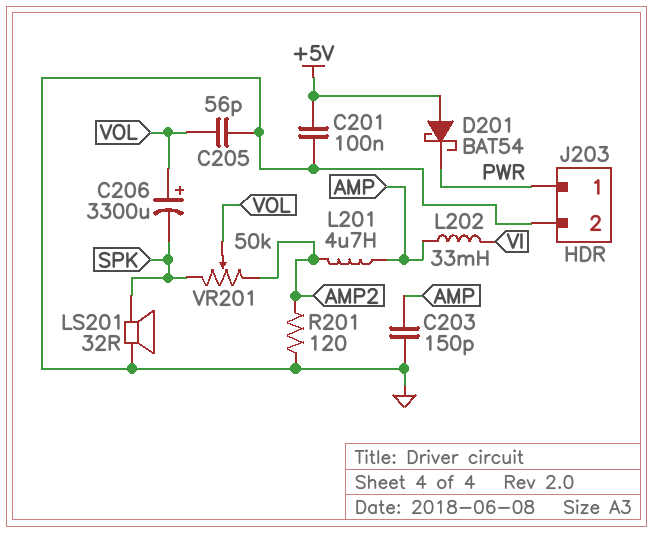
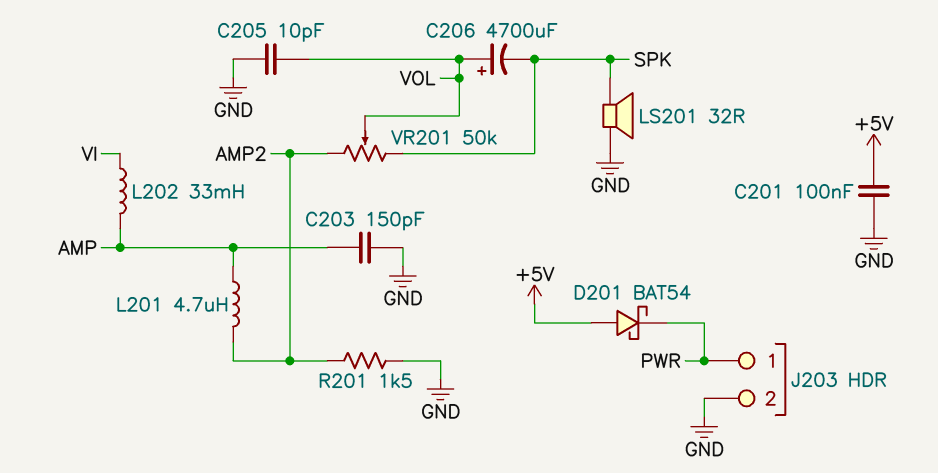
C205: 56pF (GND, VOL) -> 10pF (GND, VOL)
C206: 3300uF (plus VOL, minus SPK) -> 4700uF (plus VOL, minus SPK)
R201: 120 (AMP2, GND) -> 1.5k (AMP2, GND)

